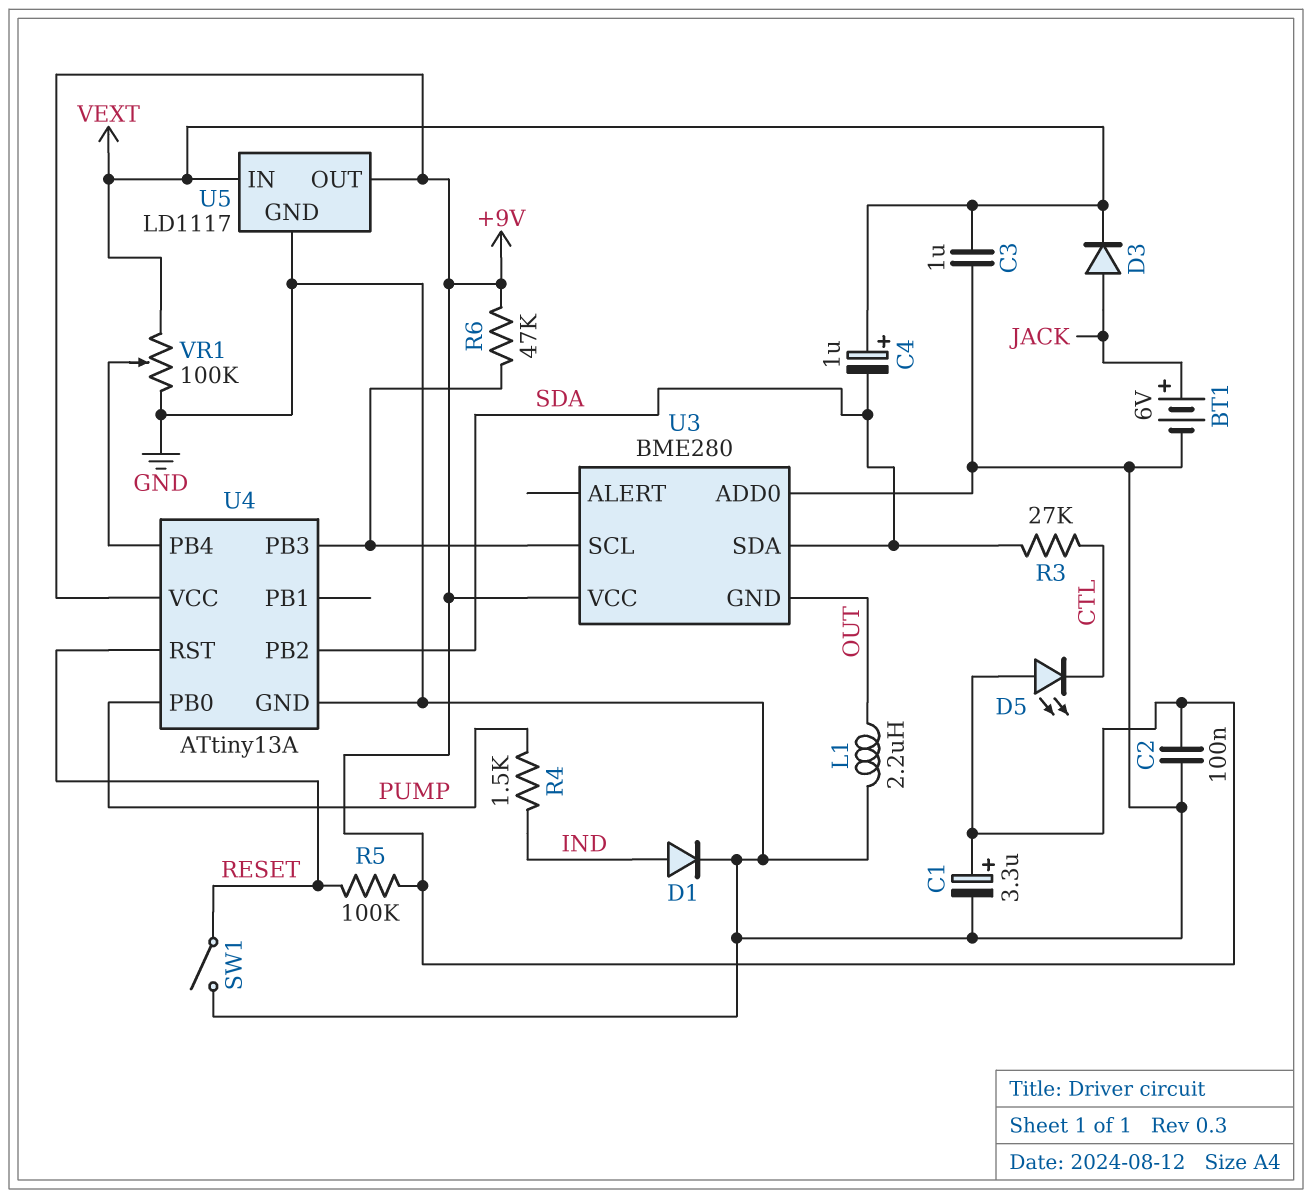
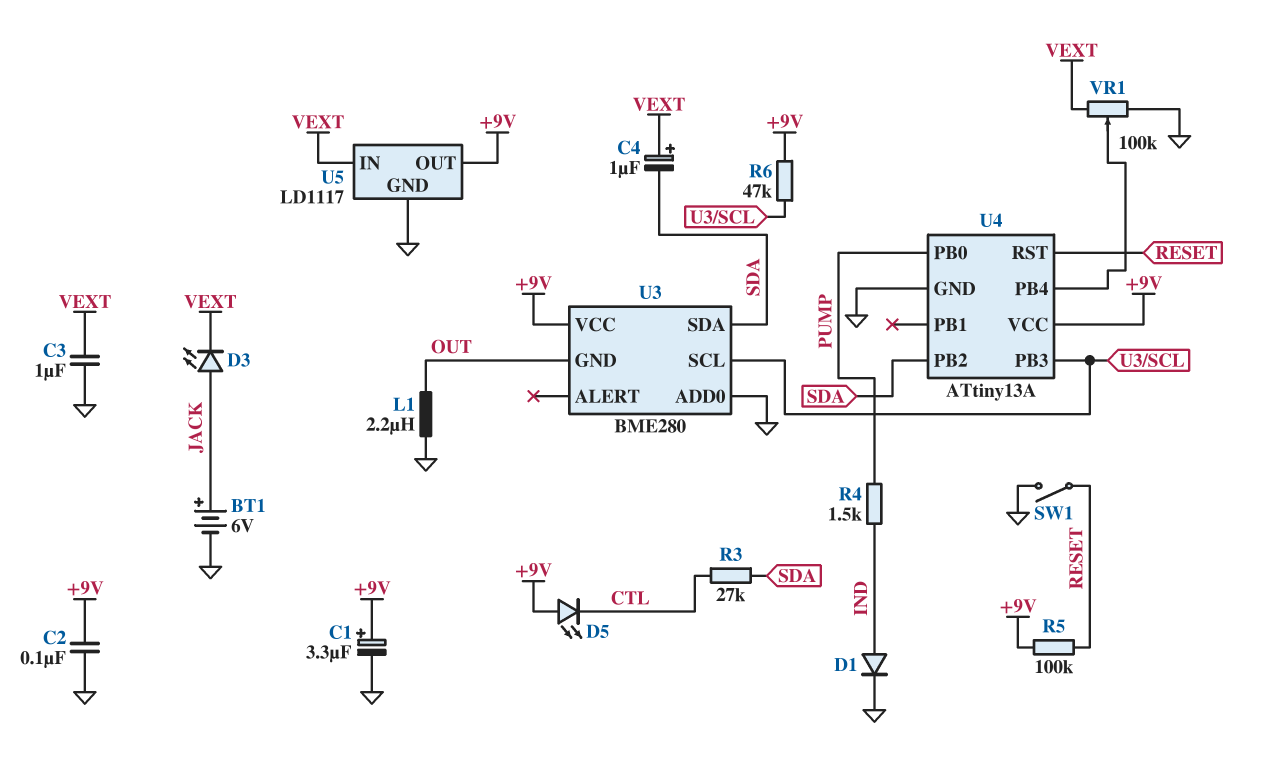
D3: diode (A JACK, K VEXT) -> LED (A JACK, K VEXT)

